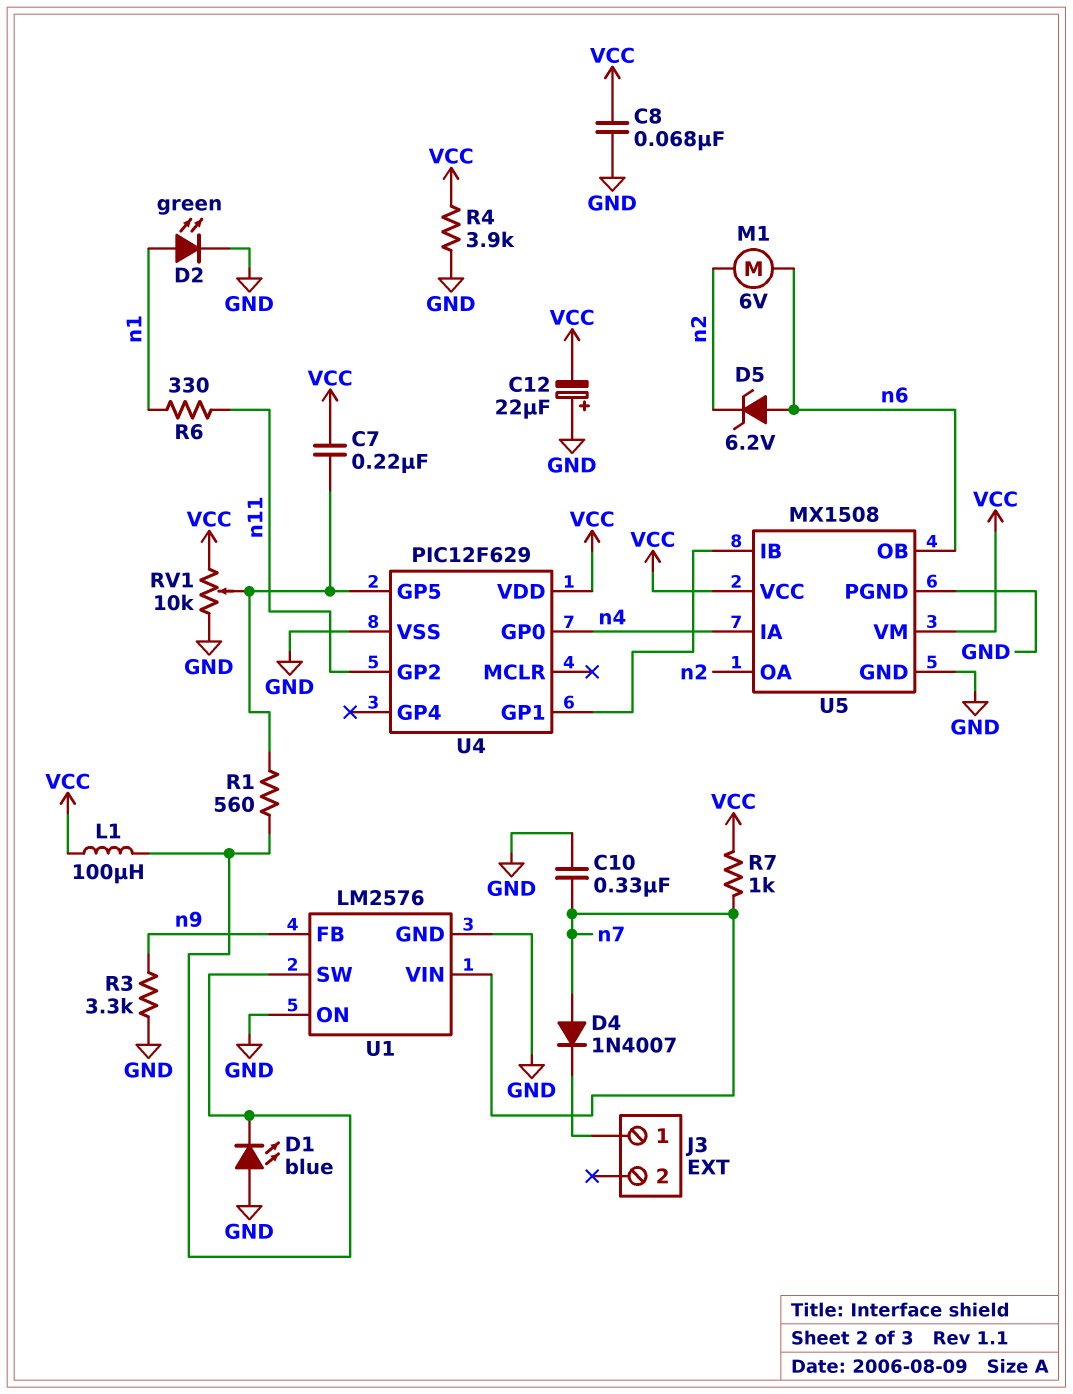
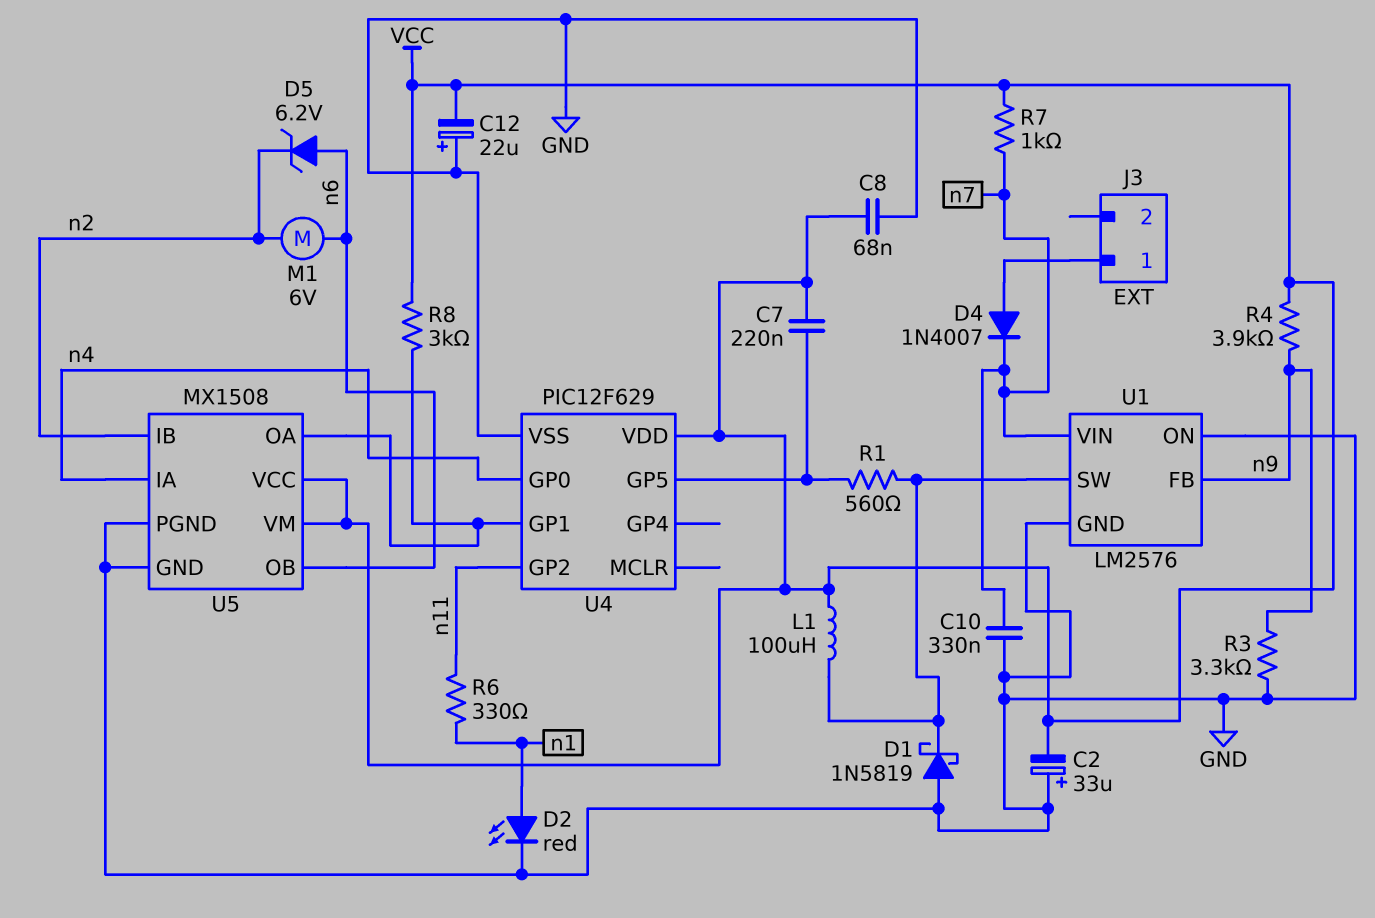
C2: none -> 33uF (plus GND, minus VCC)
D1: LED blue (A GND, K U1/SW) -> schottky 1N5819 (A GND, K U1/SW)
D2: LED green (A n1, K GND) -> LED red (A n1, K GND)
D4: diode 1N4007 (A n7, K J3/1) -> diode 1N4007 (A J3/1, K n7)
R4: 3.9k (GND, VCC) -> 3.9k (VCC, n9)
R8: none -> 3k (U4/GP1, VCC)
RV1: 10k (GND, VCC, wiper U4/GP5) -> none
U5 pin IB: U4/GP1 -> n2
U5 pin OA: n2 -> U4/GP1

